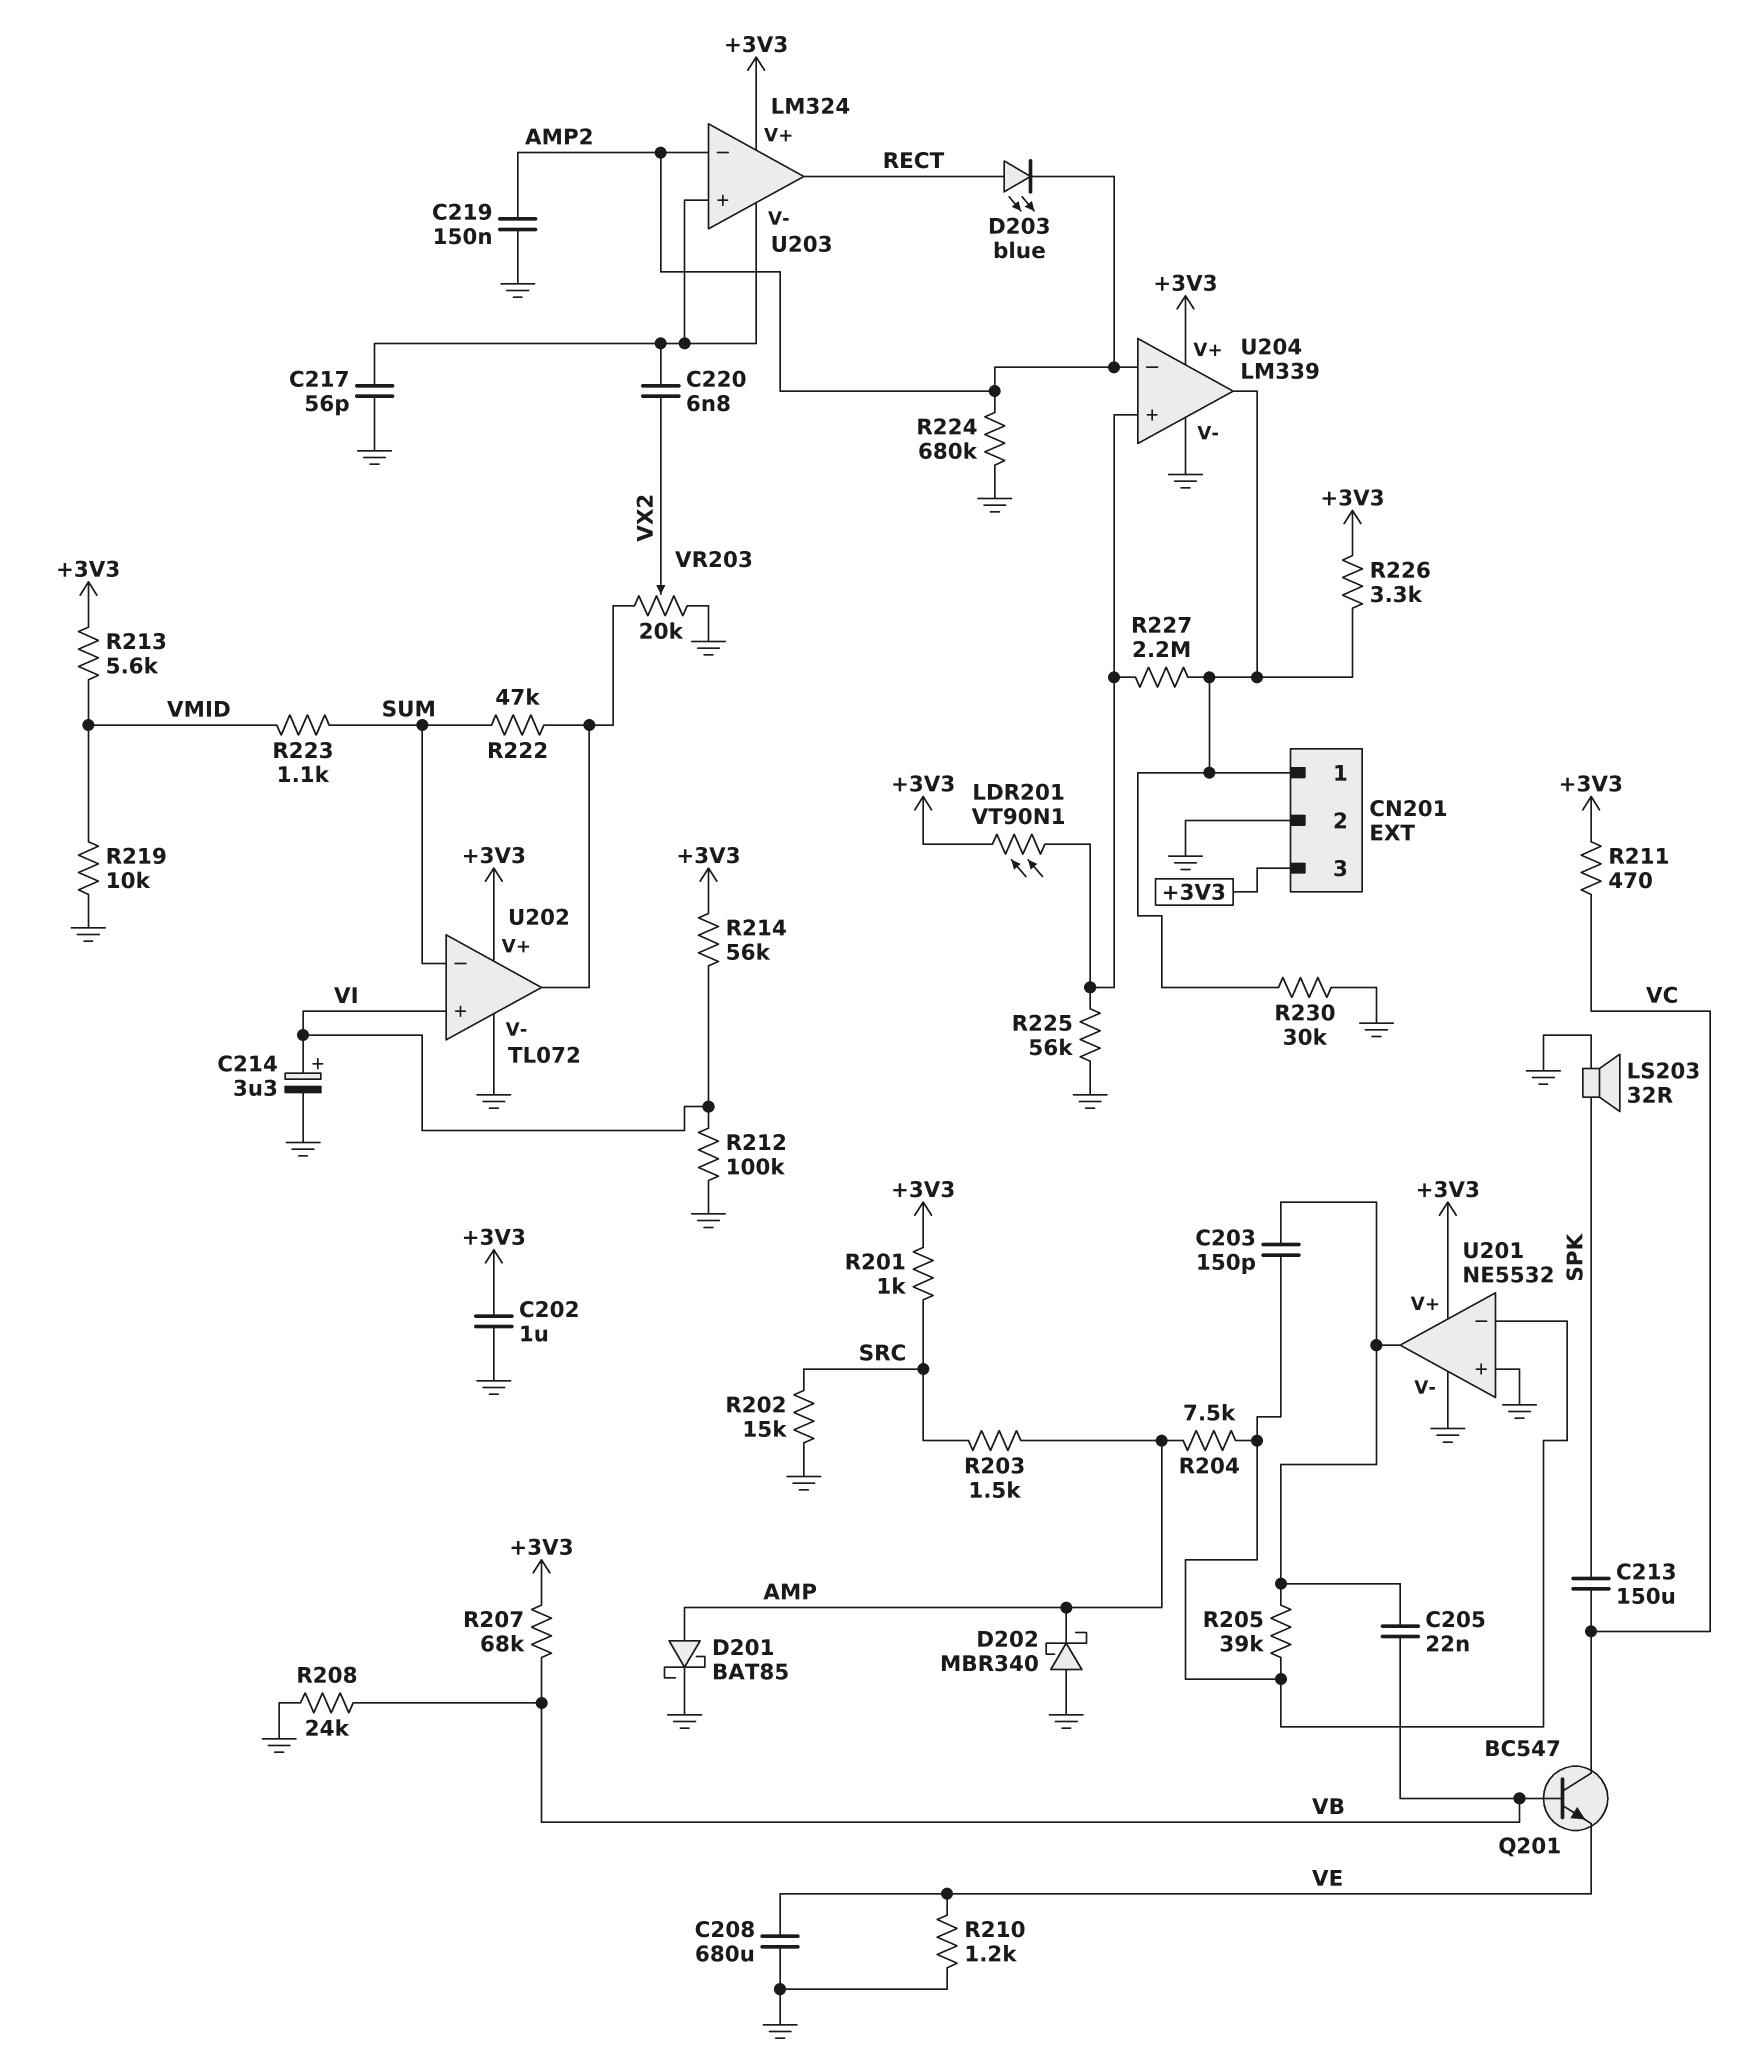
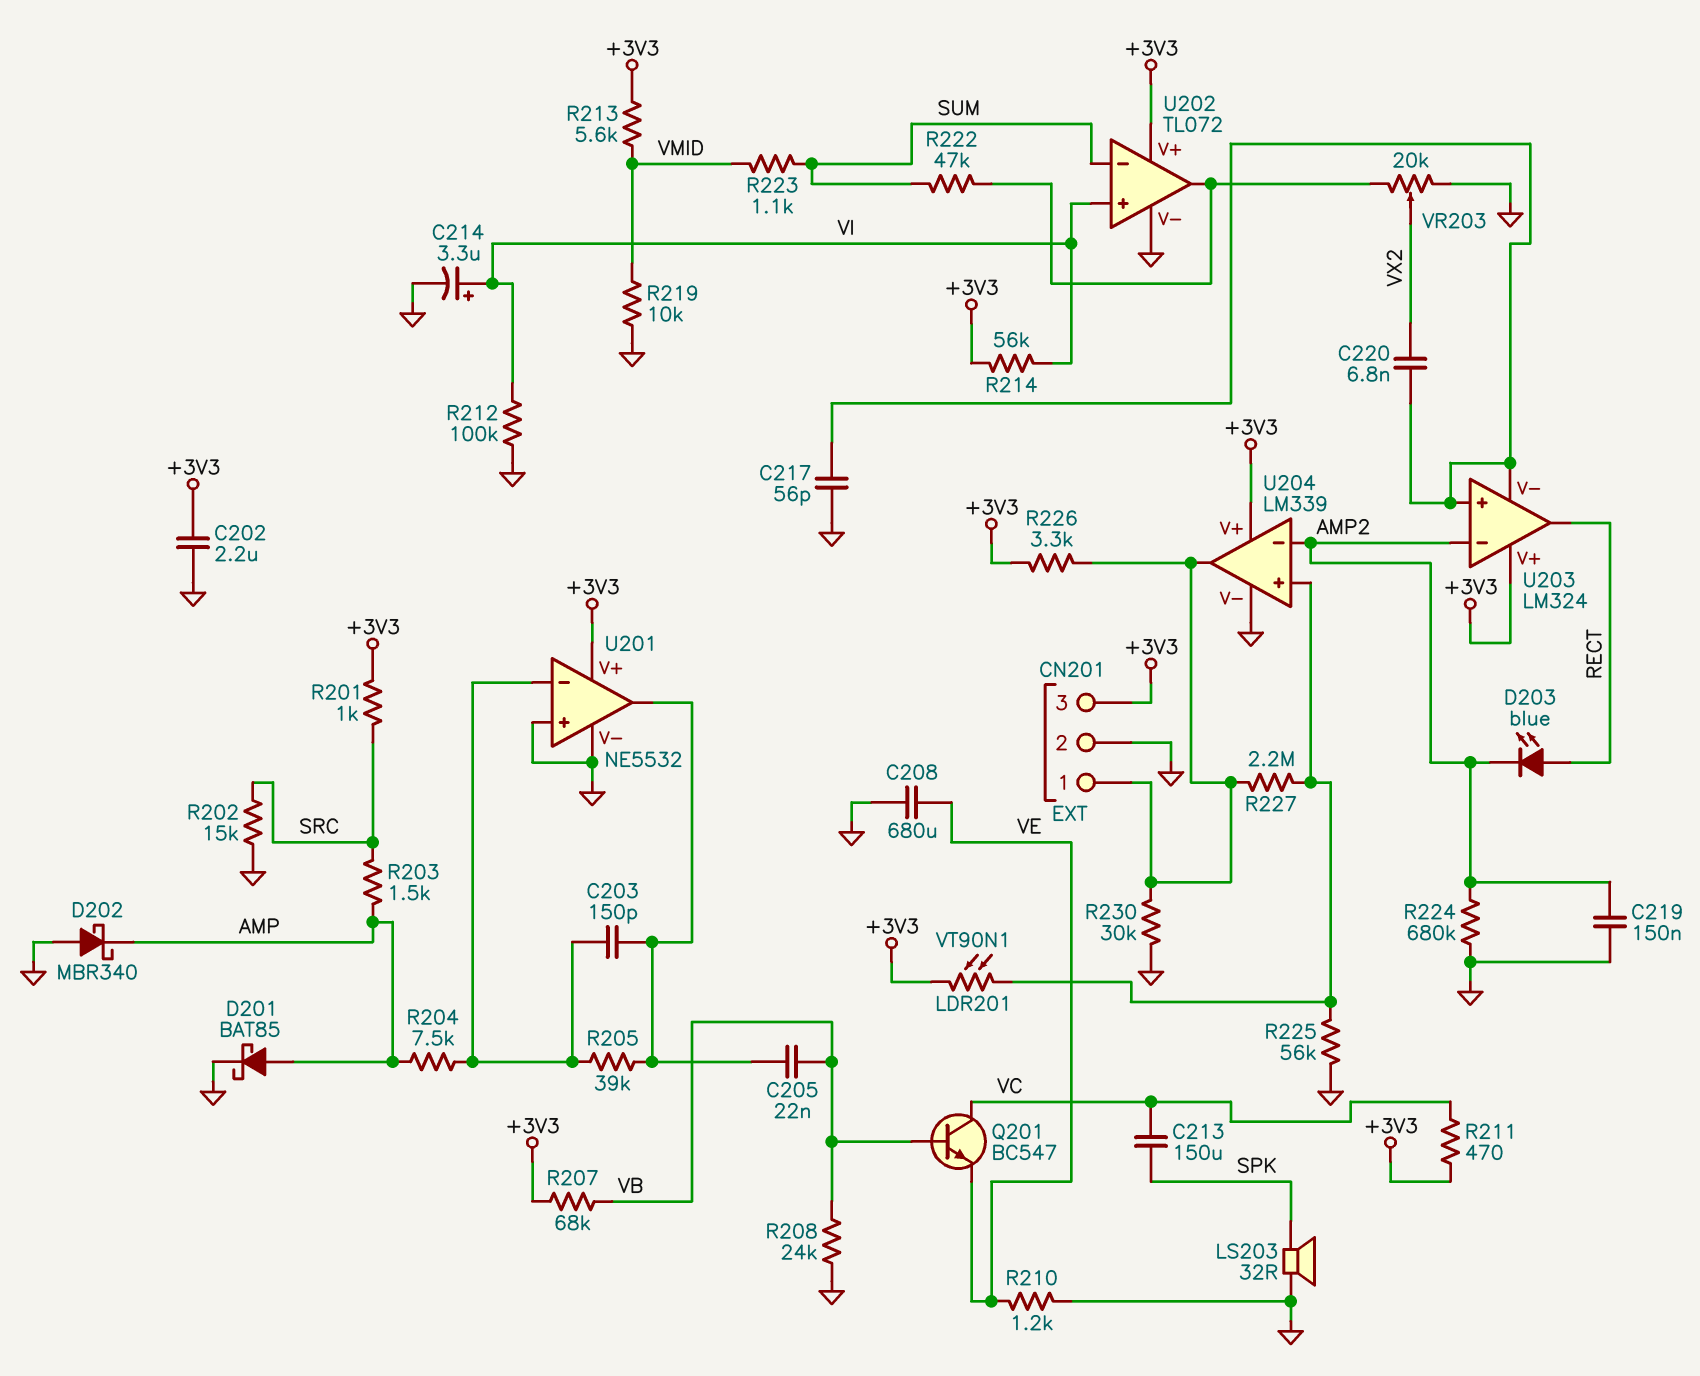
C202: 1uF (+3V3, GND) -> 2.2uF (+3V3, GND)

